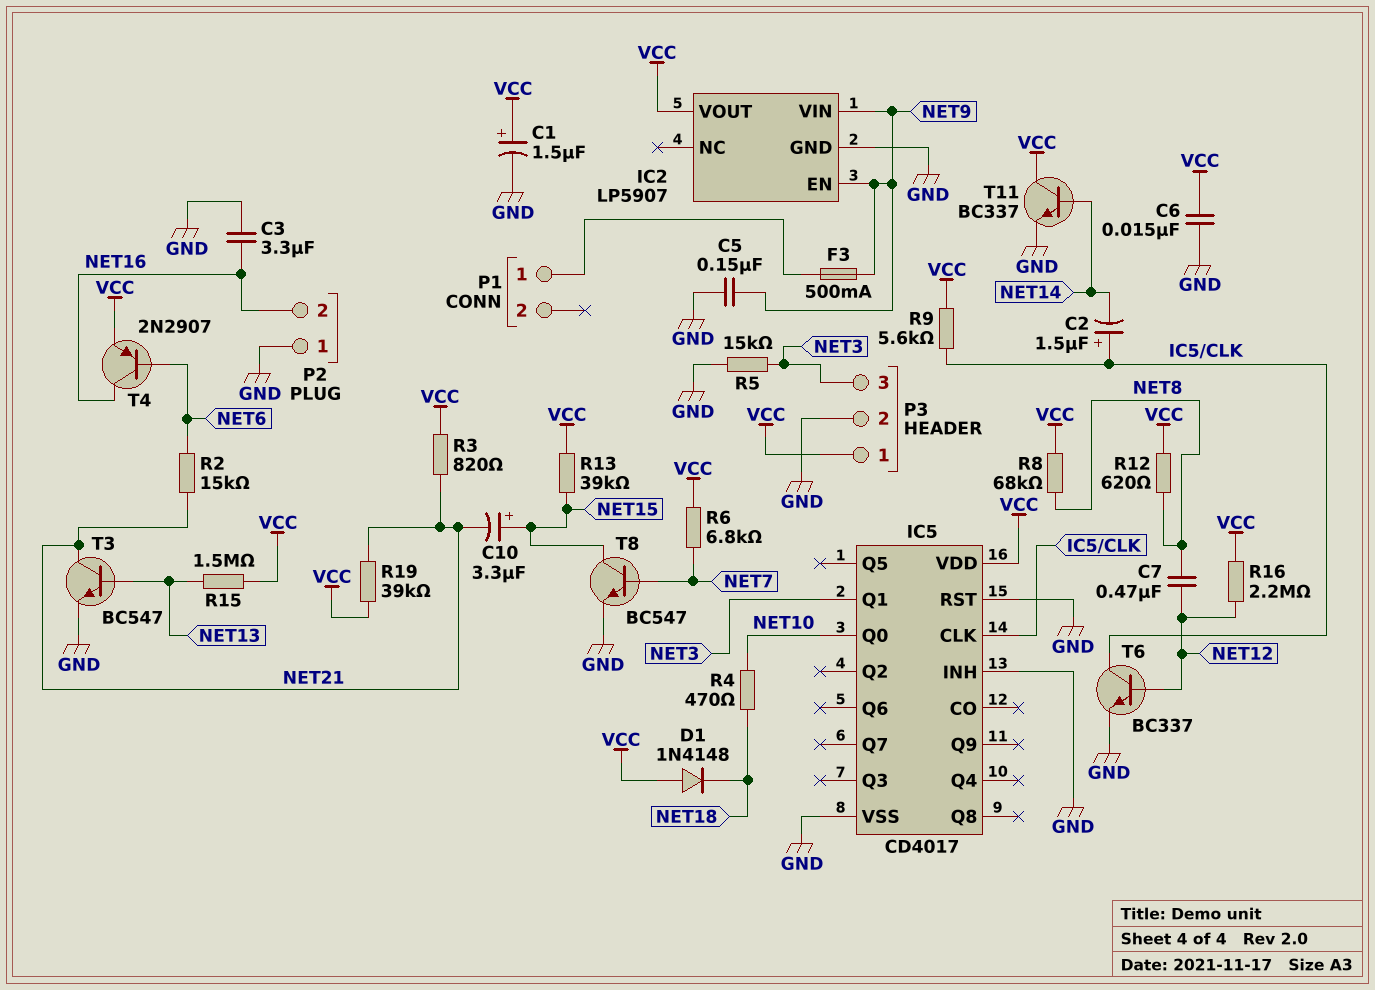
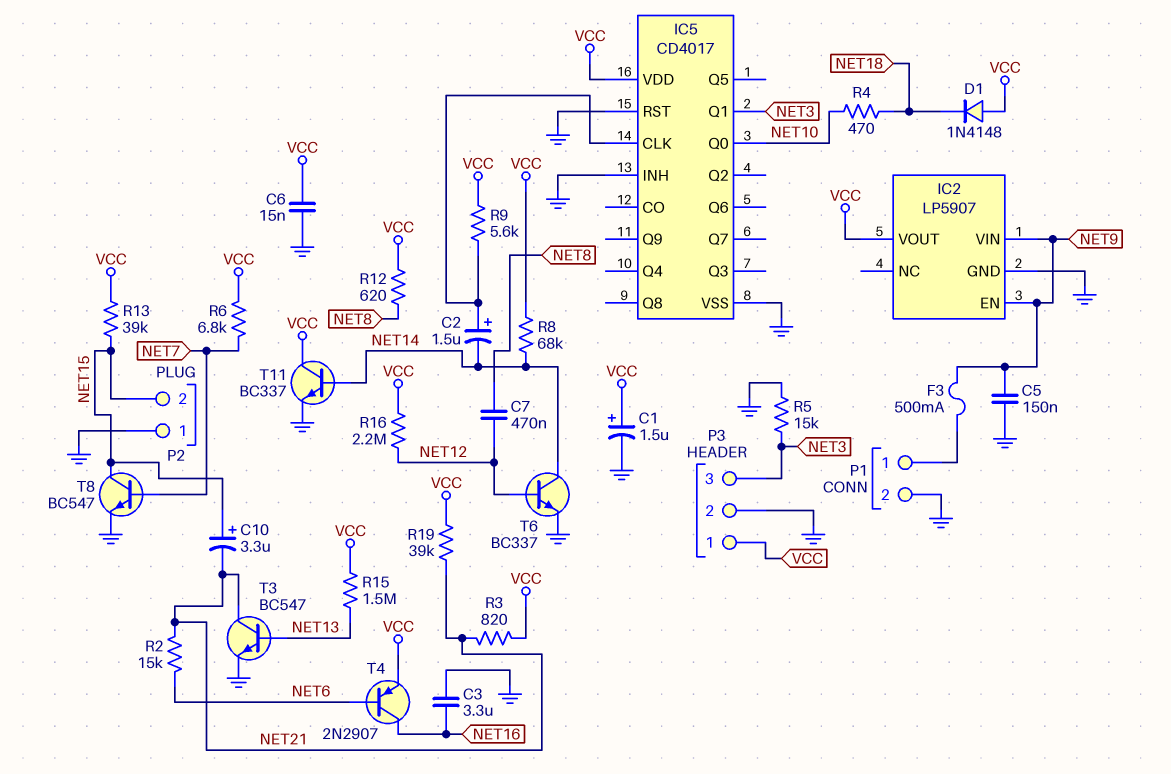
P1 pin 2: none -> GND
P2 pin 2: NET16 -> NET15
R8: 68k (NET8, VCC) -> 68k (NET14, VCC)
T6: NPN BC337 (B NET12, C IC5/CLK, E GND) -> NPN BC337 (B NET12, C NET14, E GND)

